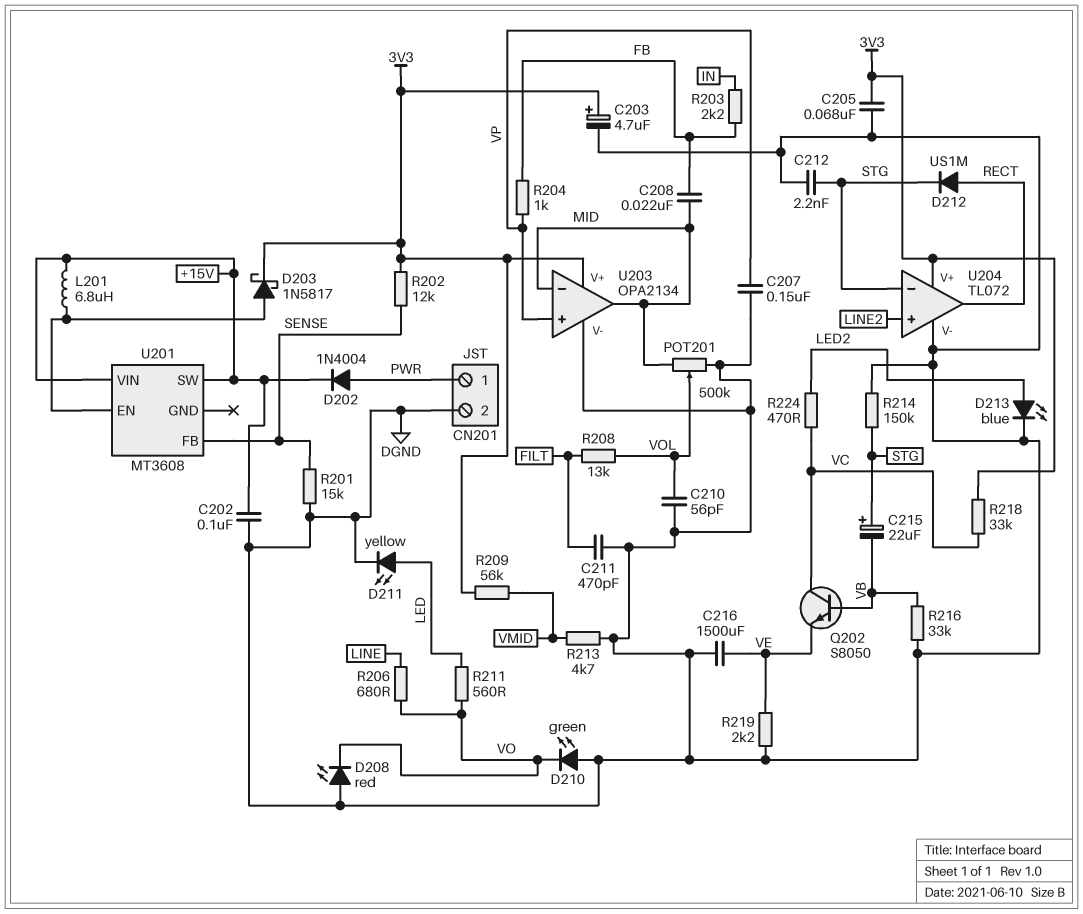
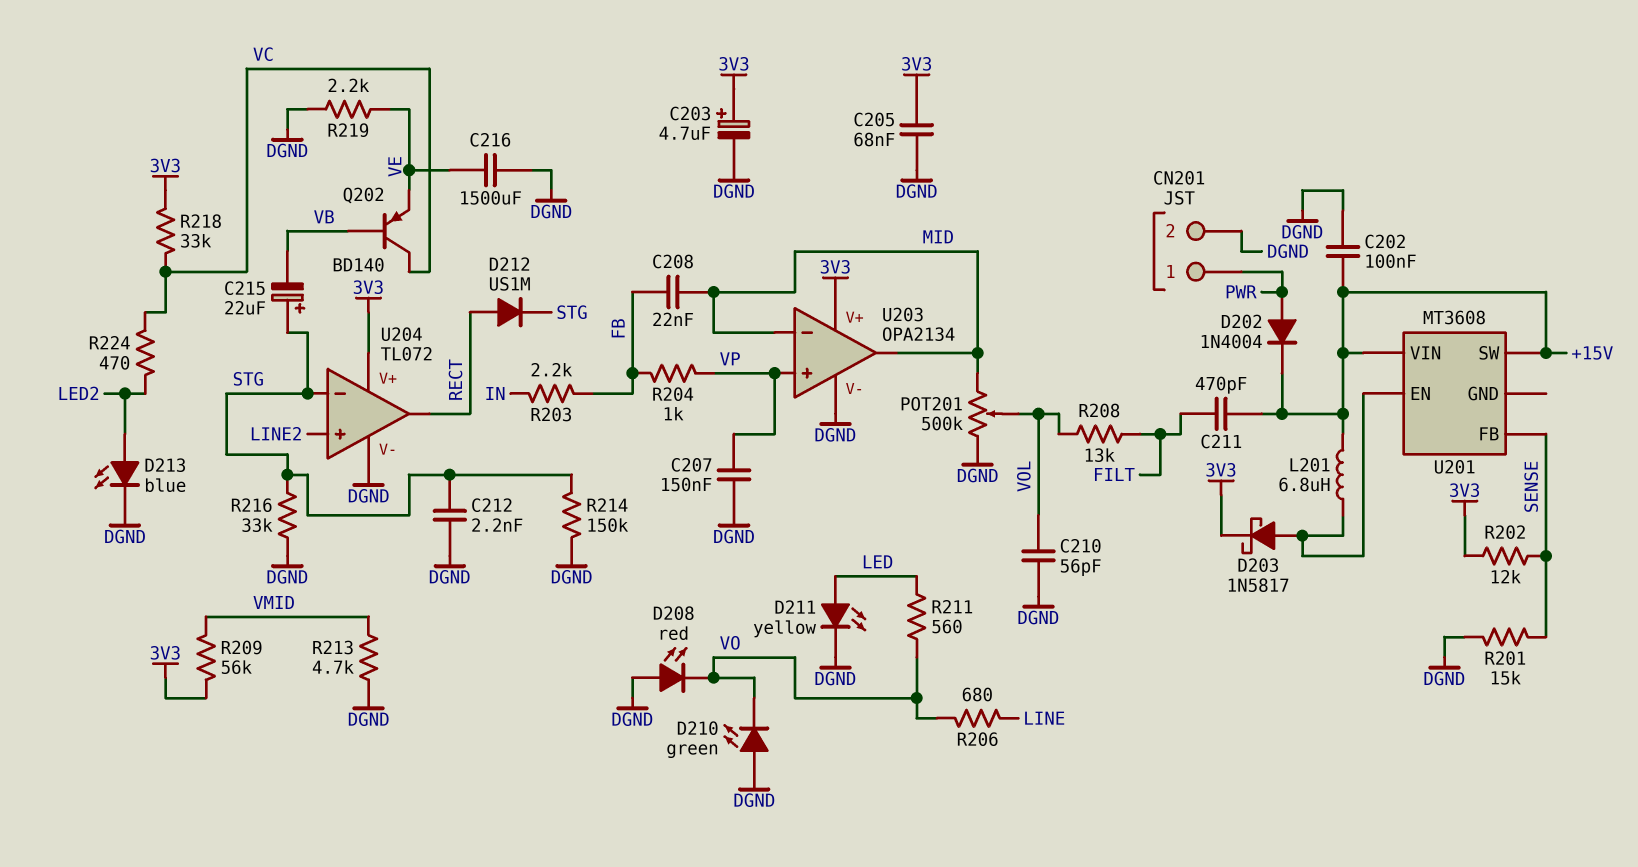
C211: 470pF (DGND, FILT) -> 470pF (+15V, FILT)
Q202: NPN S8050 (B VB, C VC, E VE) -> PNP BD140 (B VB, C VC, E VE)
R216: 33k (DGND, VB) -> 33k (DGND, STG)

